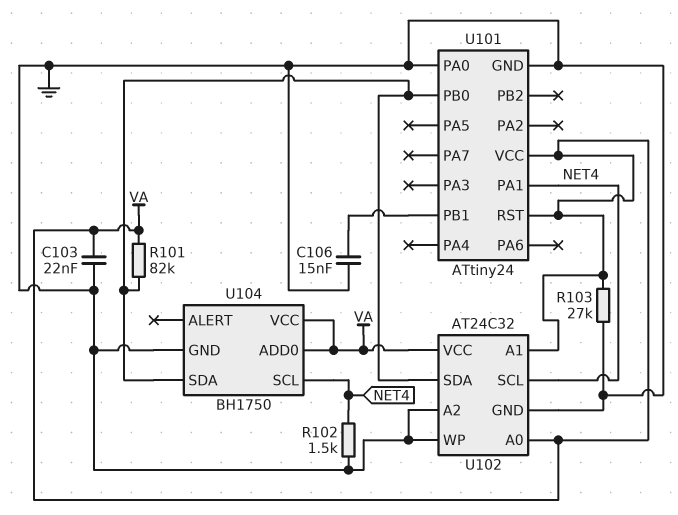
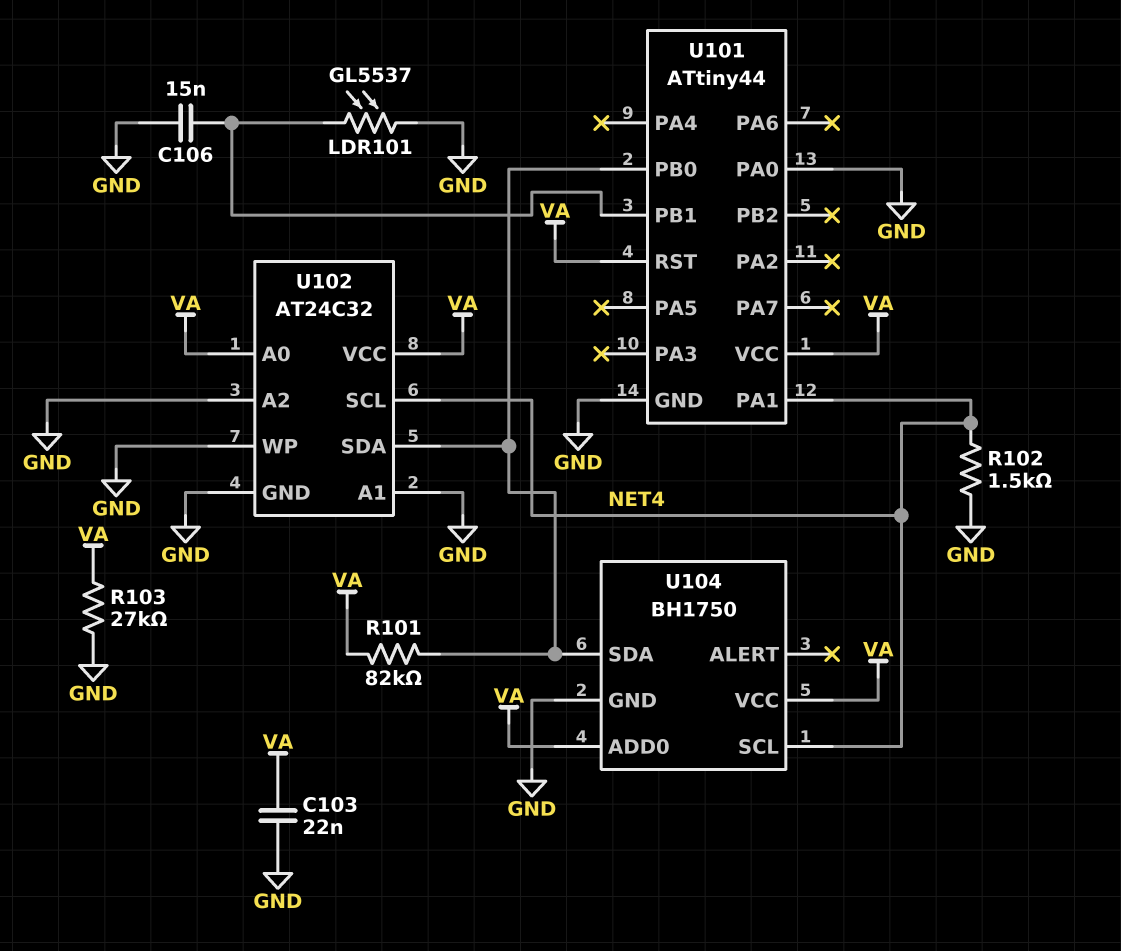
LDR101: none -> GL5537 (GND, U101/PB1)
U101: ATtiny24 -> ATtiny44
U102 pin A1: VA -> GND

